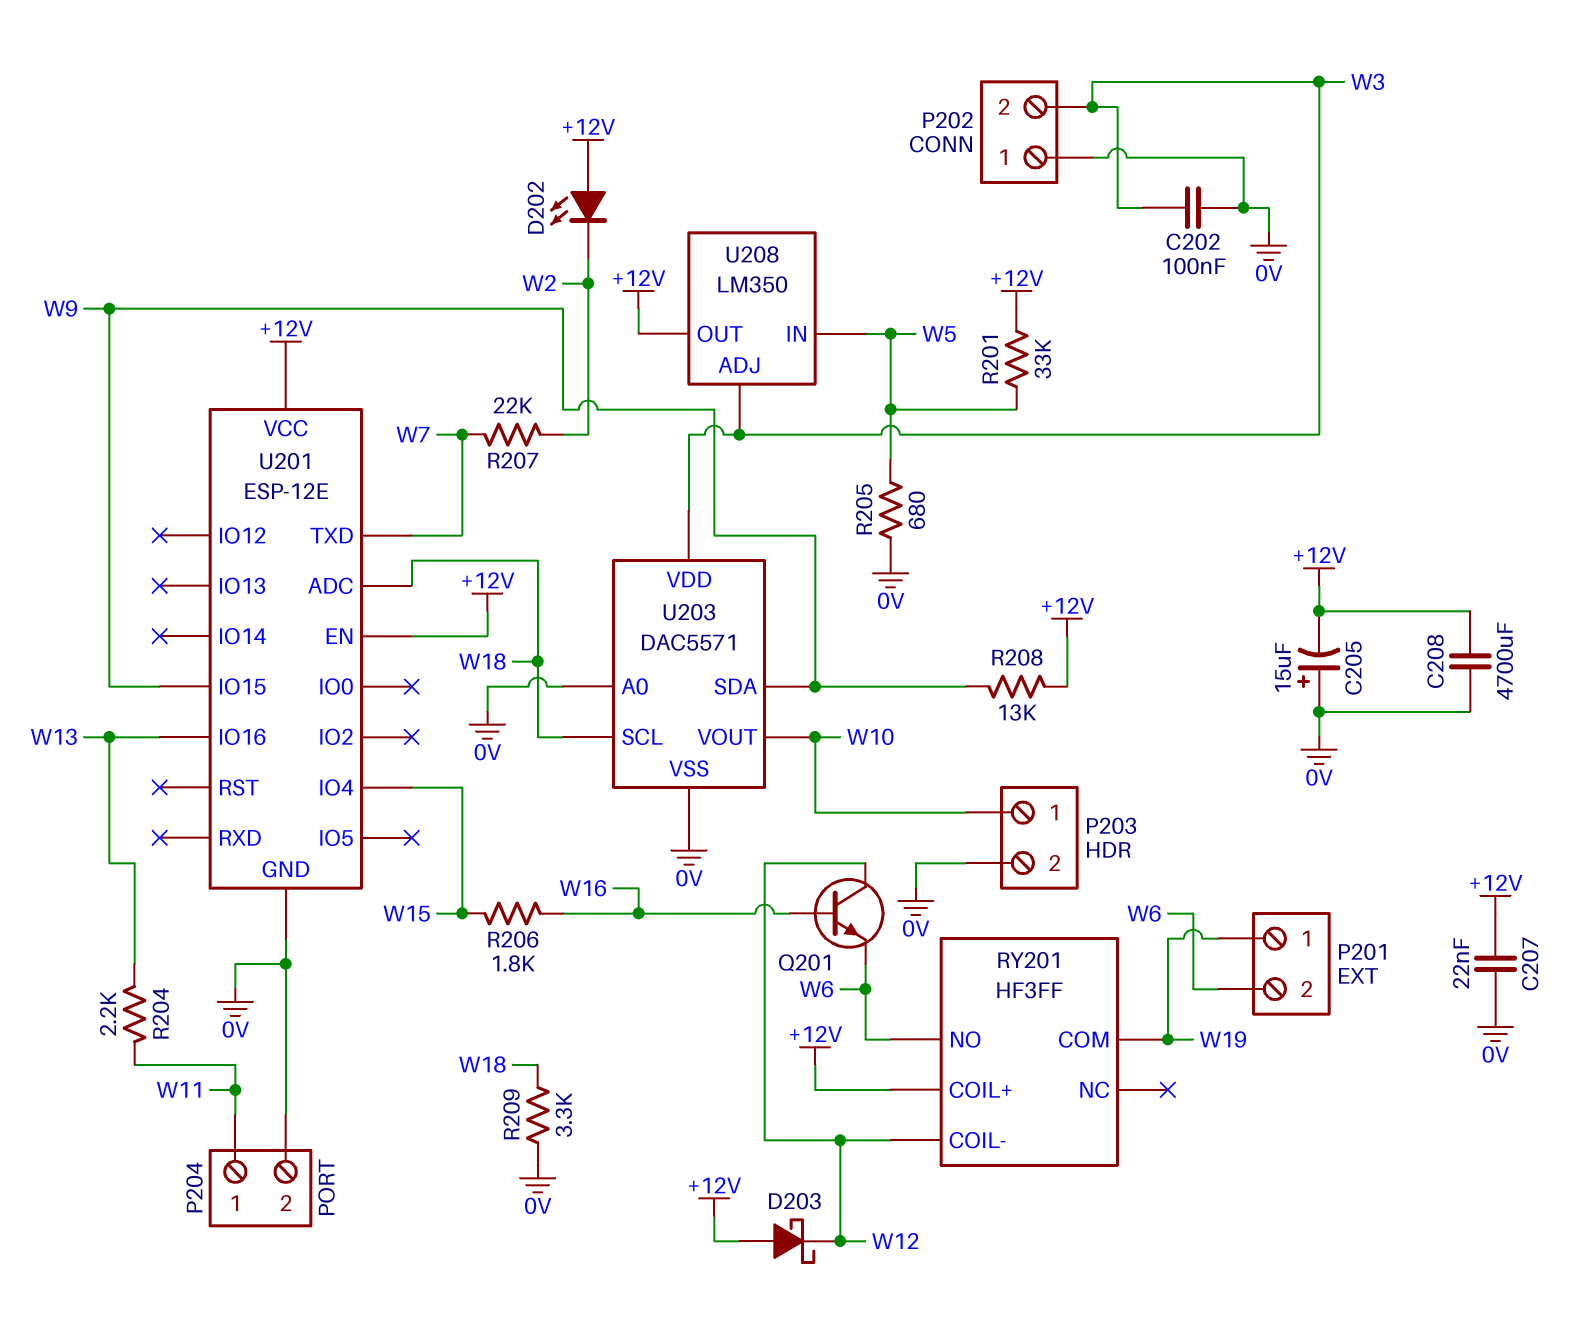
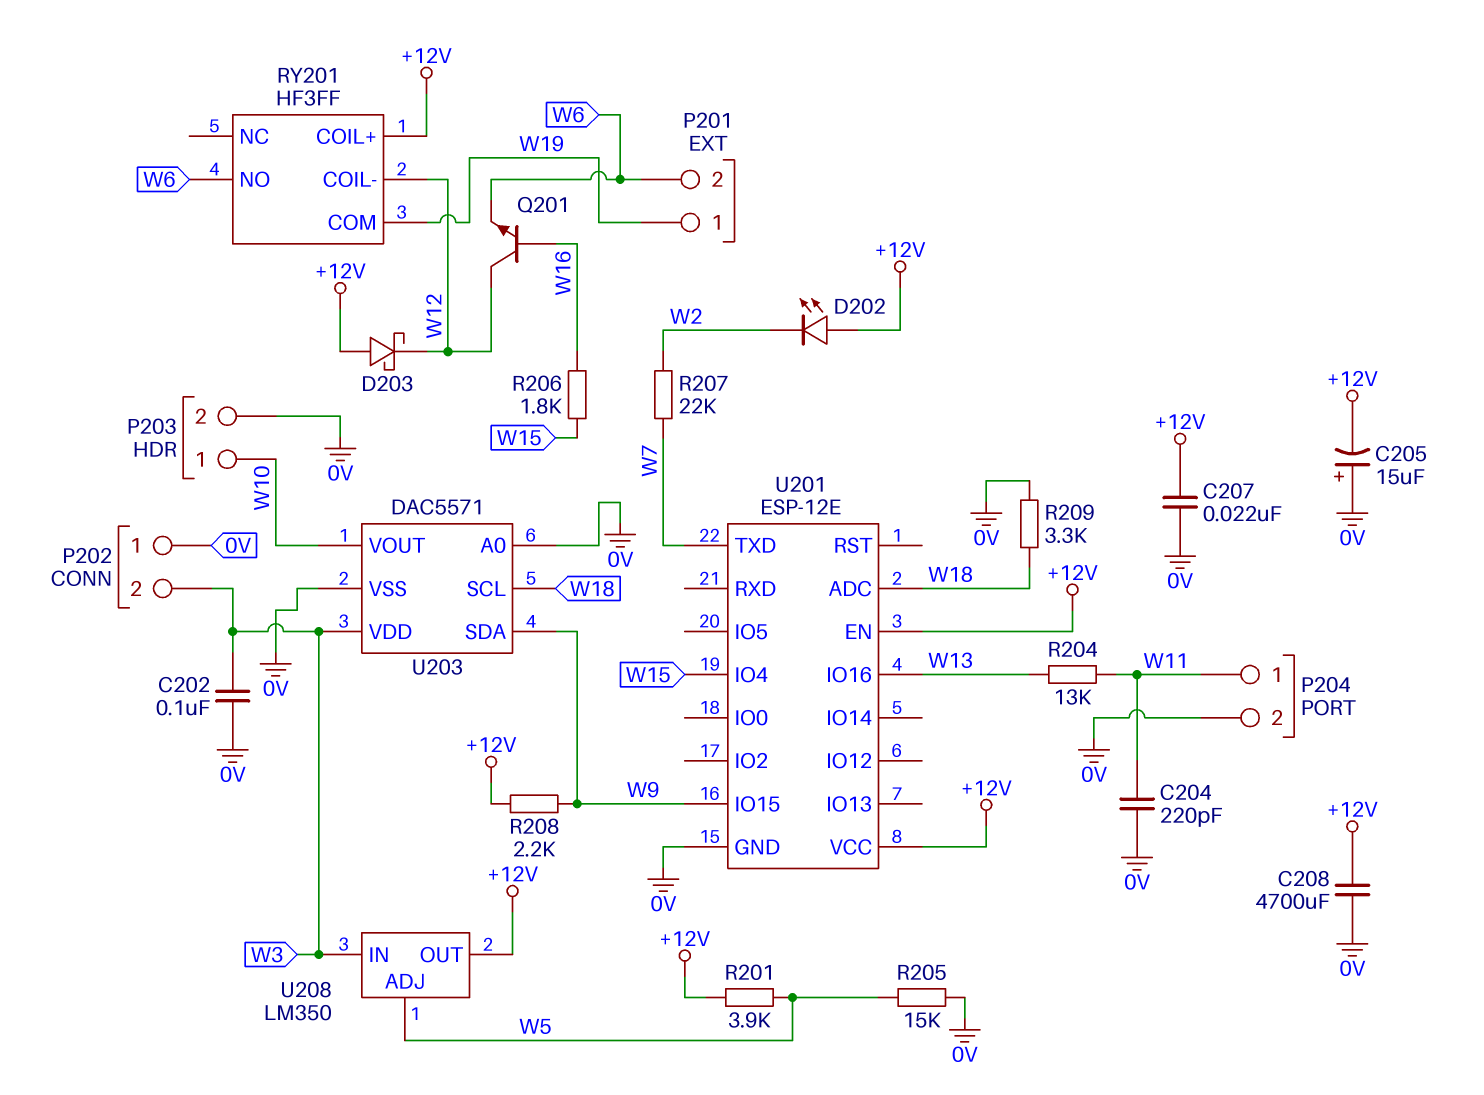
C204: none -> 220pF (0V, W11)
R201: 33k (+12V, W5) -> 3.9k (+12V, W5)
R204: 2.2k (W11, W13) -> 13k (W11, W13)
R205: 680 (0V, W5) -> 15k (0V, W5)
R208: 13k (+12V, W9) -> 2.2k (+12V, W9)
U208 pin ADJ: W3 -> W5
U208 pin IN: W5 -> W3

